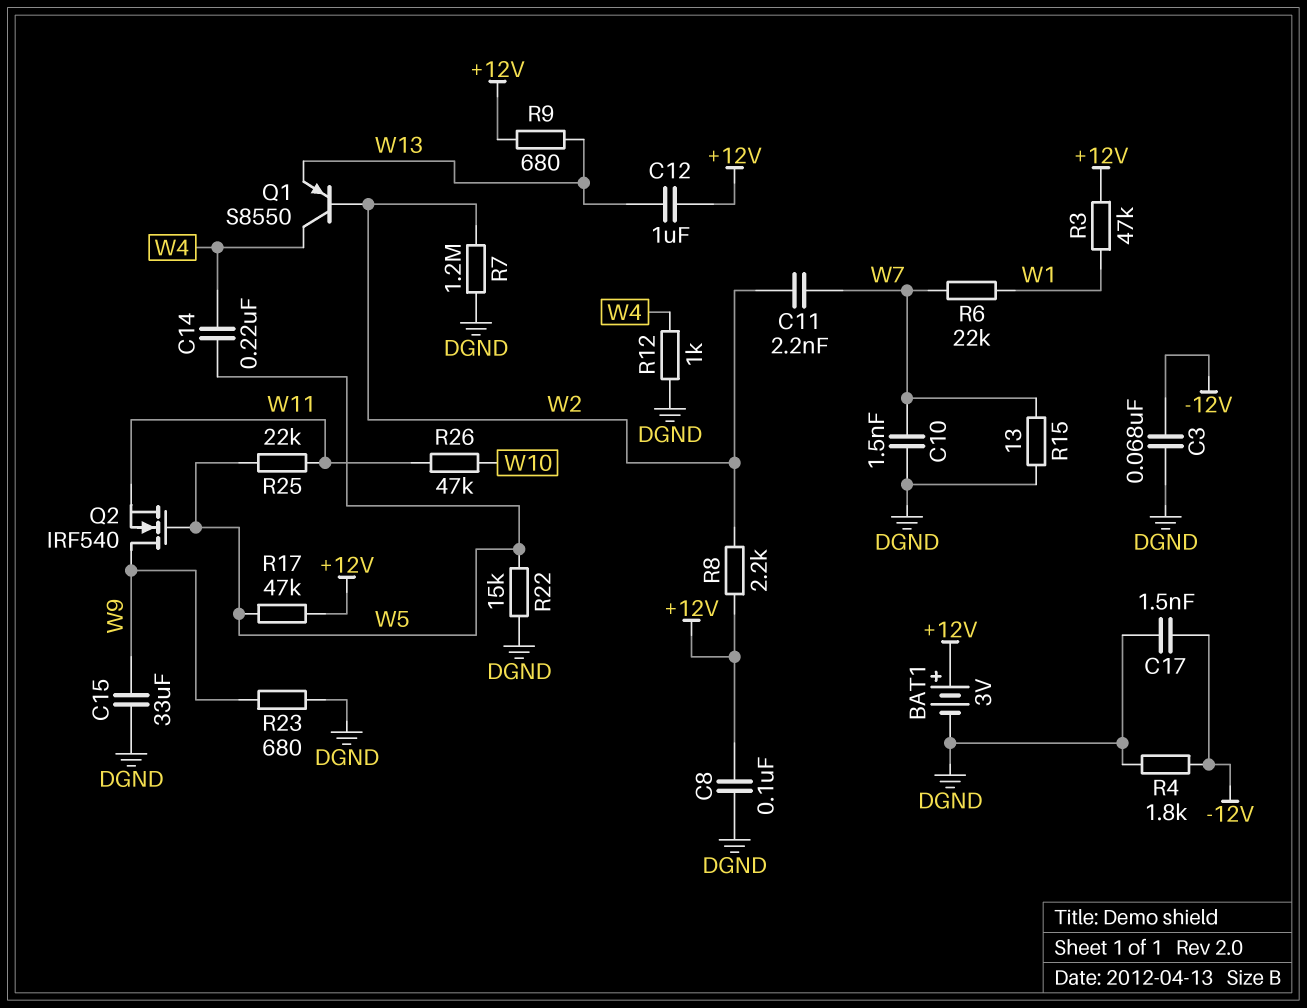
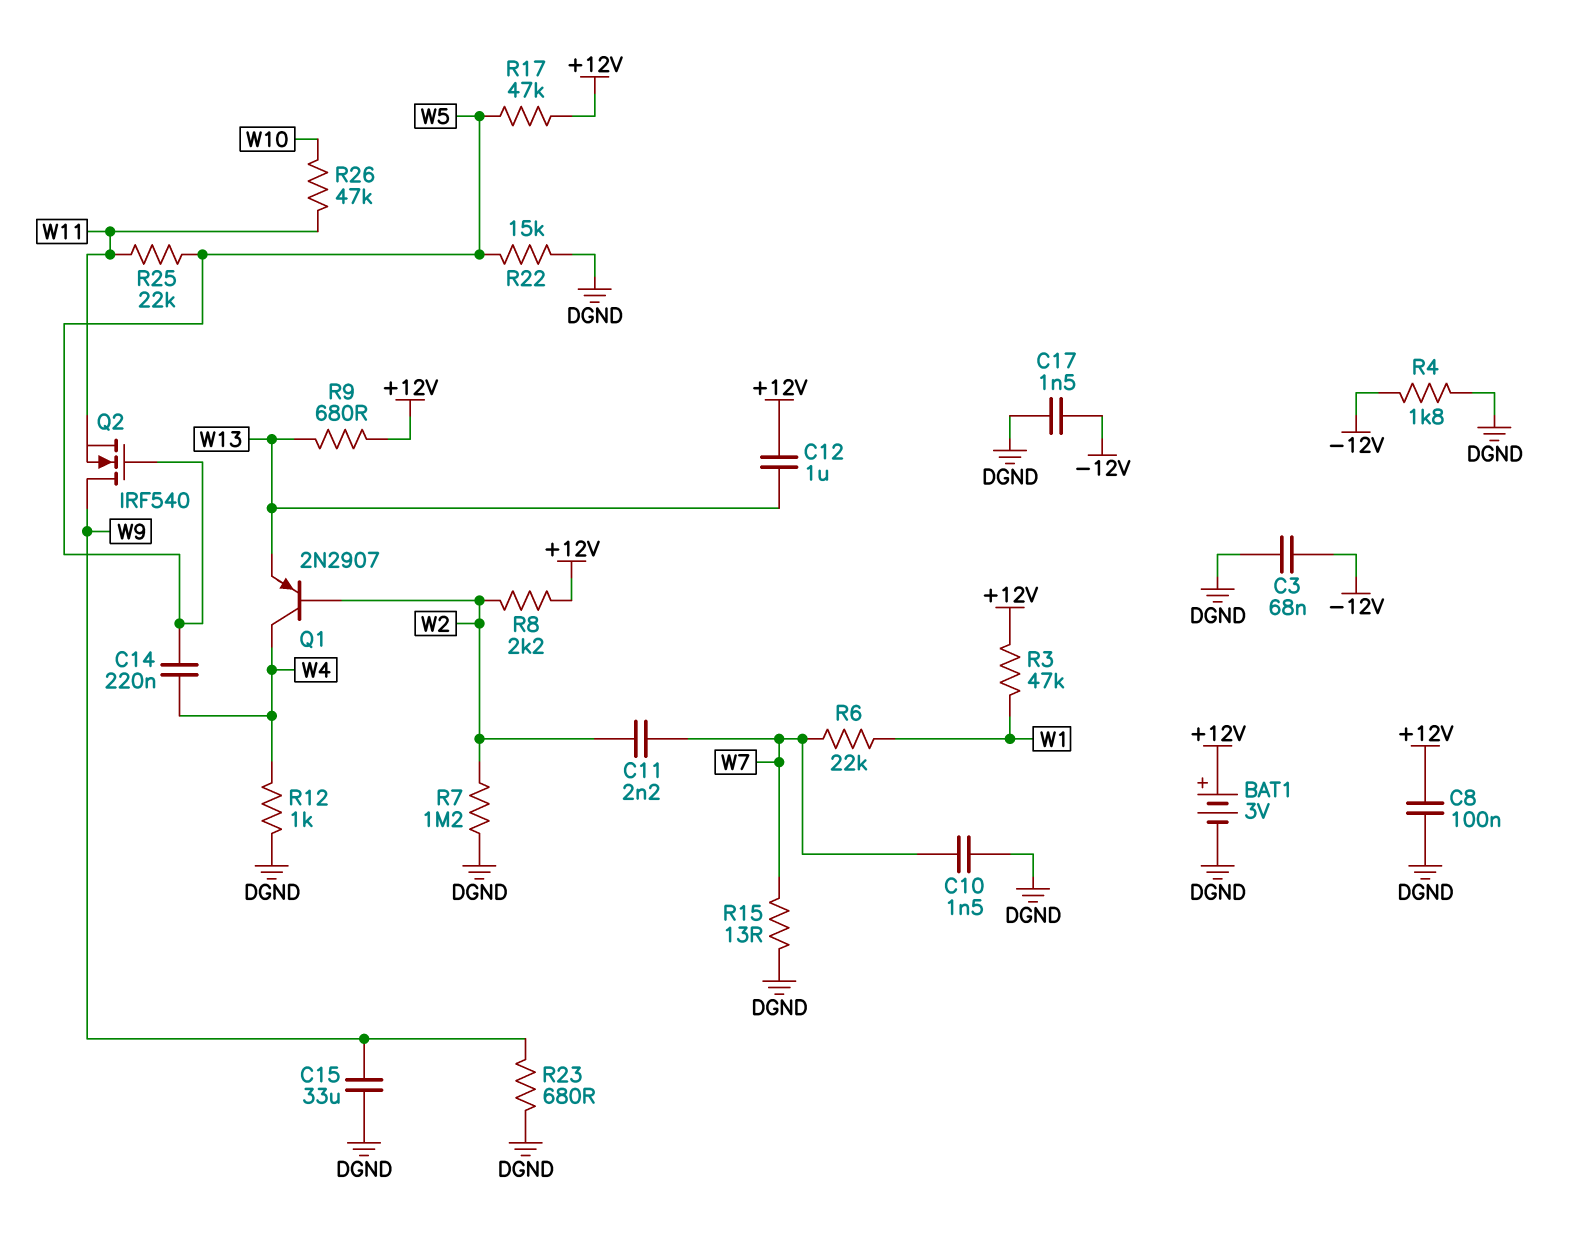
Q1: PNP S8550 (B W2, C W4, E W13) -> PNP 2N2907 (B W2, C W4, E W13)

